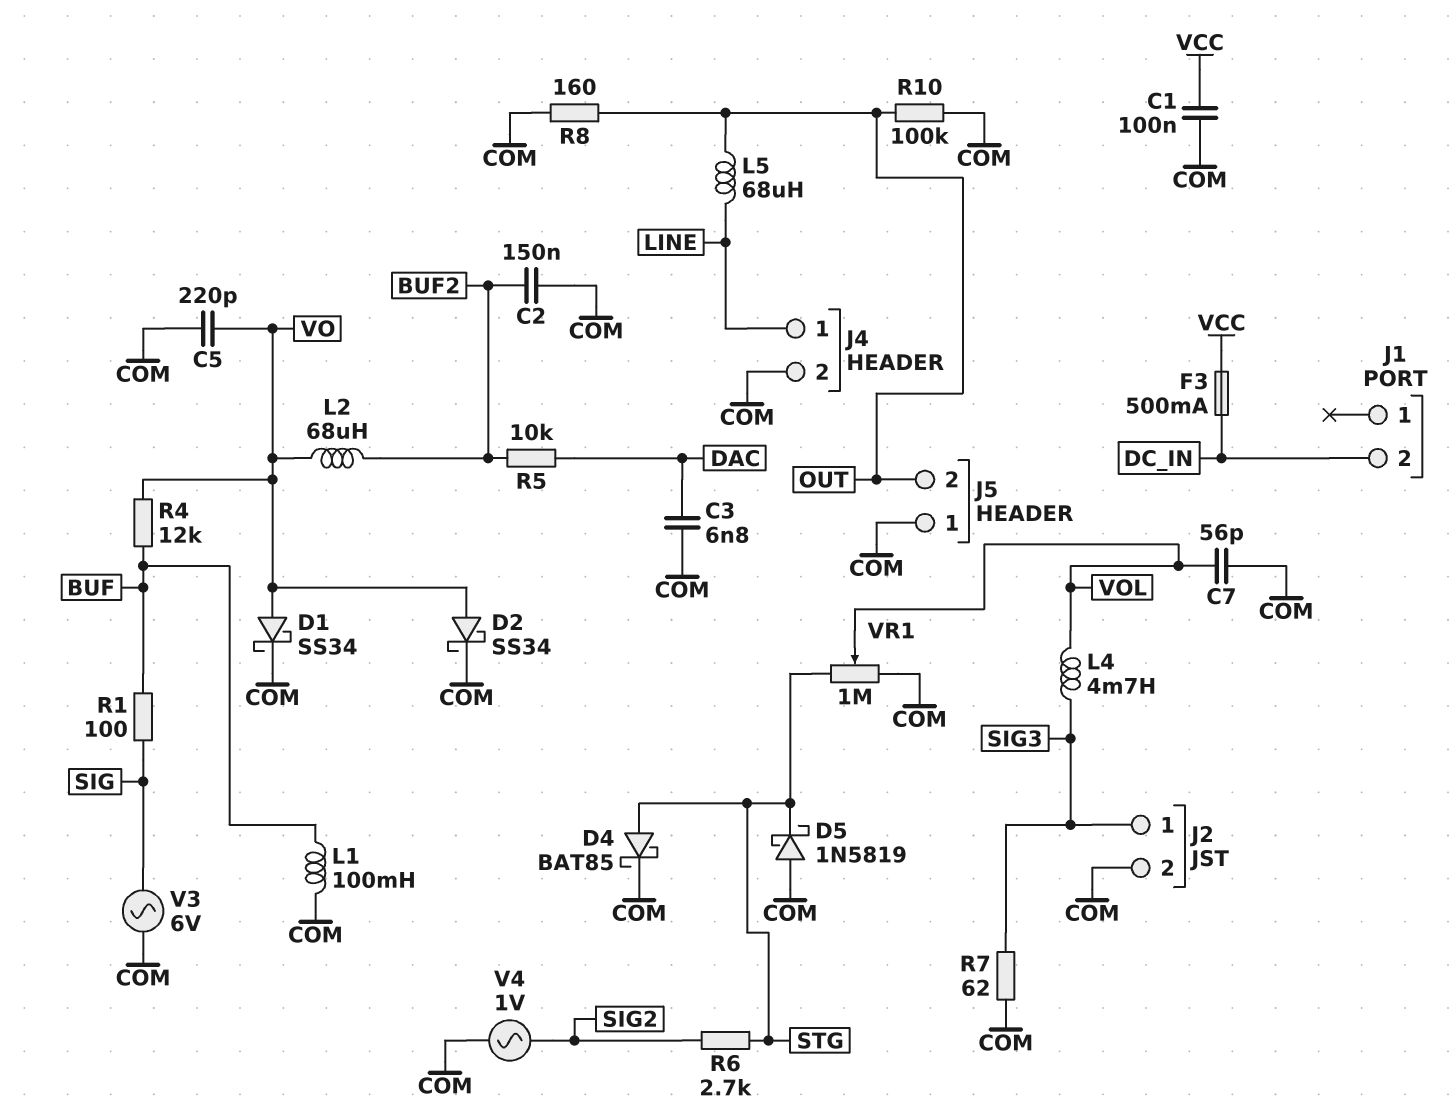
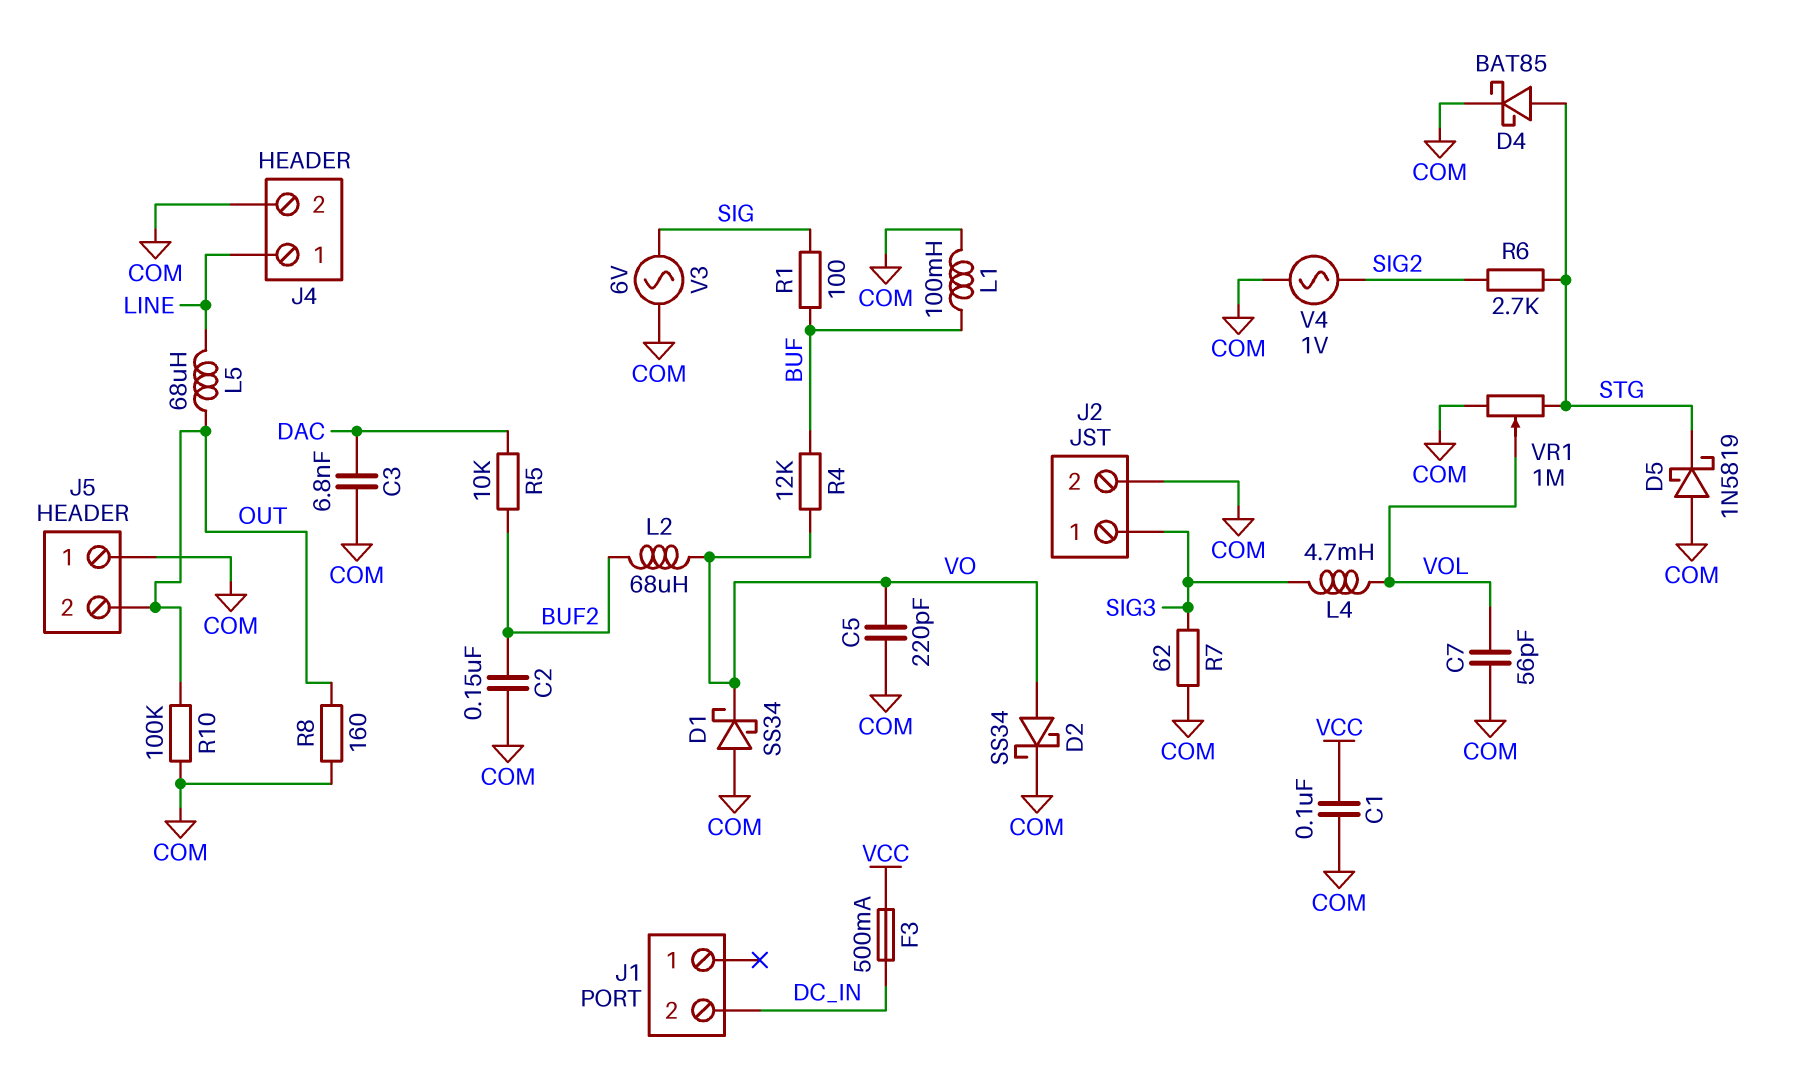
D1: schottky SS34 (A VO, K COM) -> schottky SS34 (A COM, K VO)

